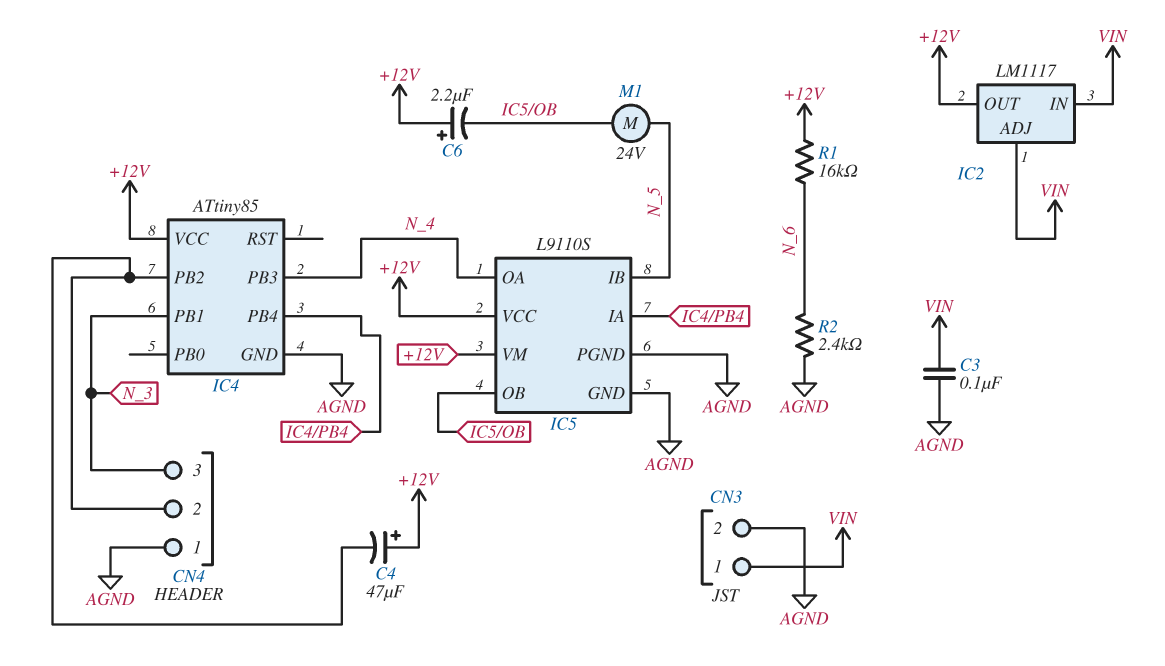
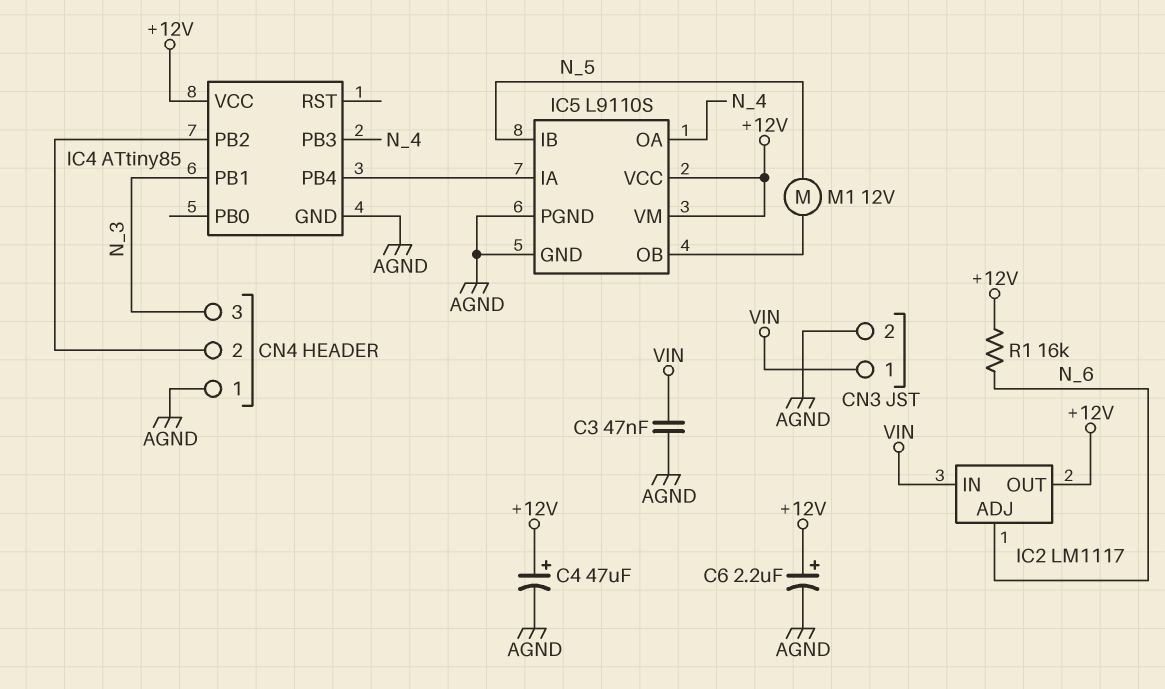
C3: 100nF (AGND, VIN) -> 47nF (AGND, VIN)
C4: 47uF (plus +12V, minus CN4/2) -> 47uF (plus +12V, minus AGND)
C6: 2.2uF (plus +12V, minus IC5/OB) -> 2.2uF (plus +12V, minus AGND)
IC2 pin ADJ: VIN -> N_6
M1: motor 24V (IC5/OB, N_5) -> motor 12V (IC5/OB, N_5)
R2: 2.4k (AGND, N_6) -> none

